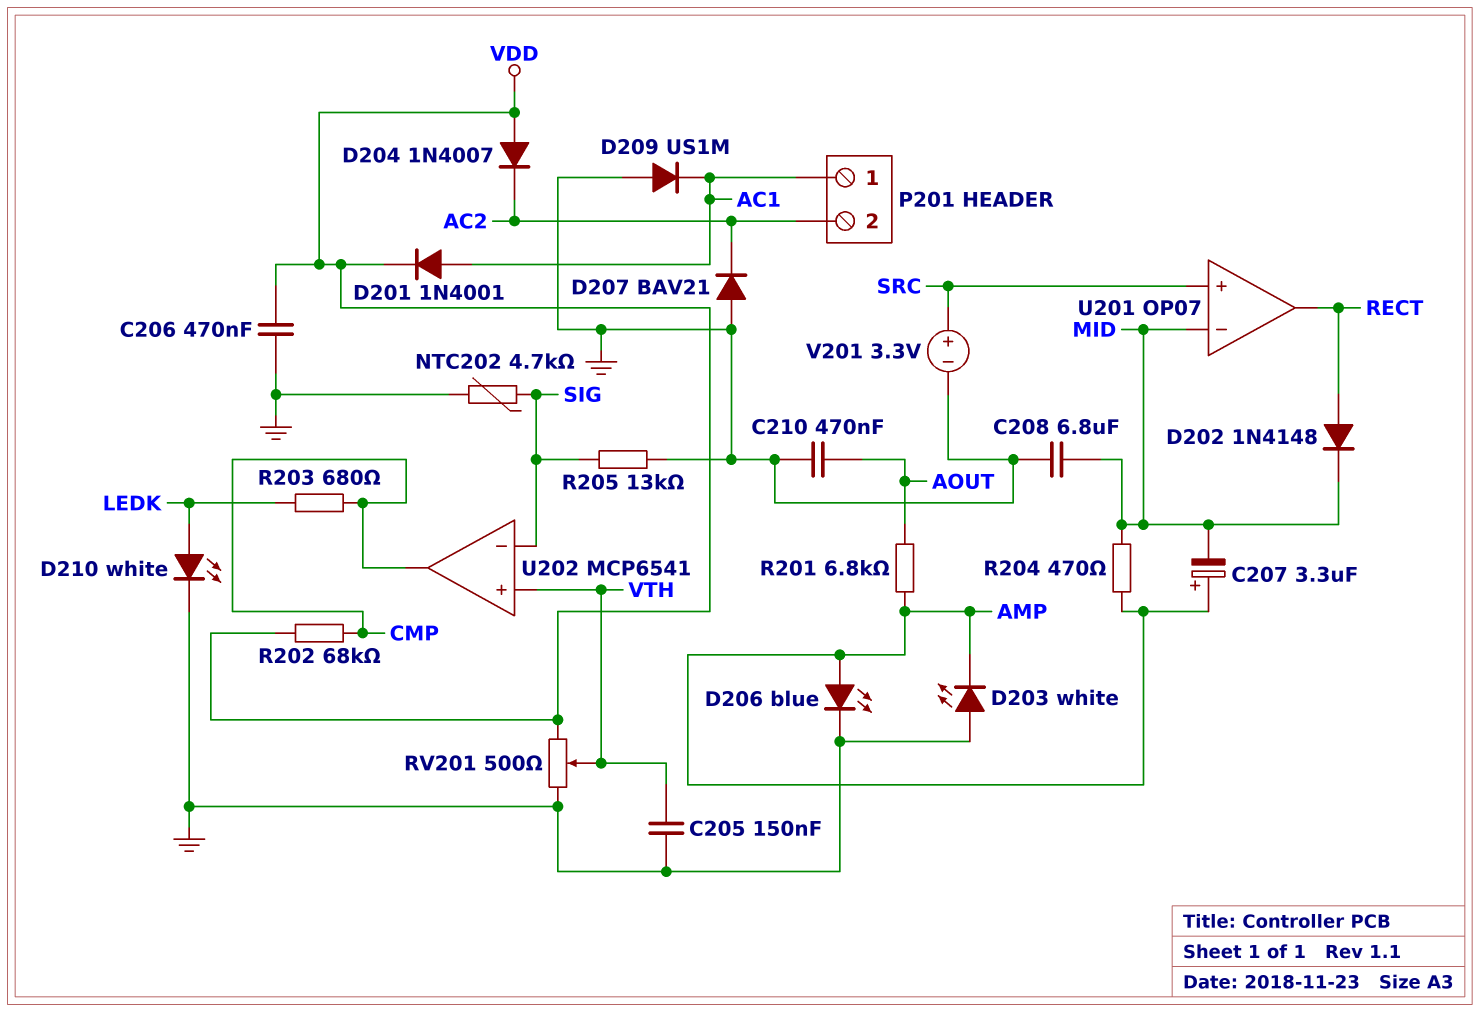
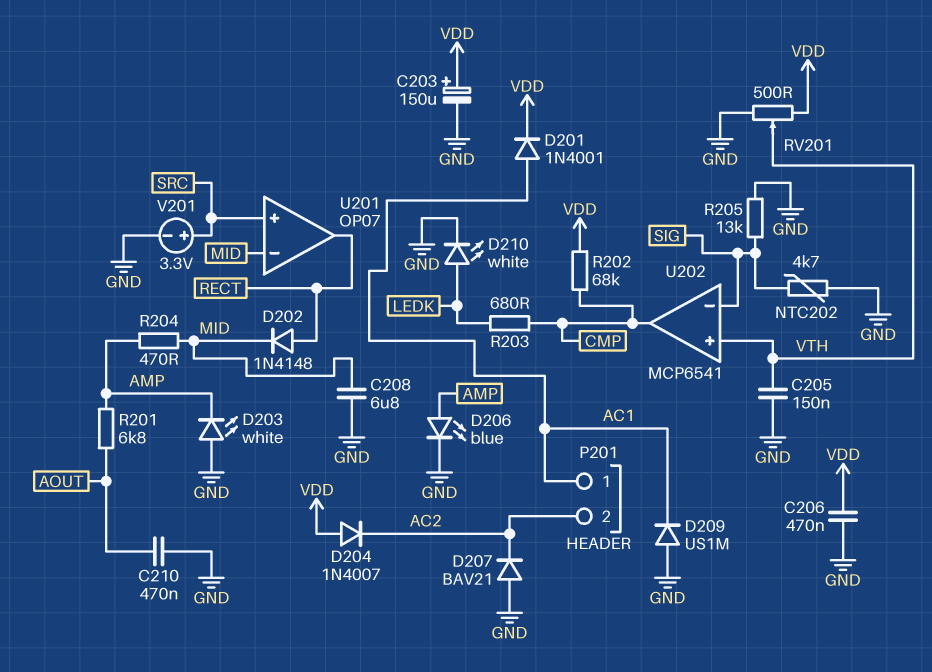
C203: none -> 150uF (plus VDD, minus GND)
C207: 3.3uF (plus AMP, minus MID) -> none

